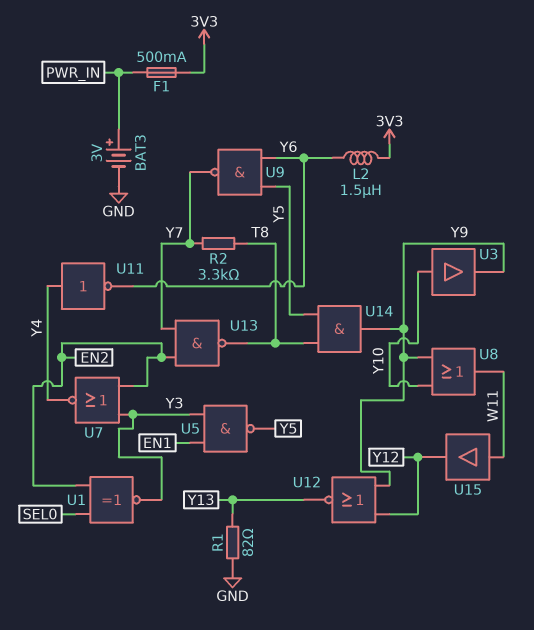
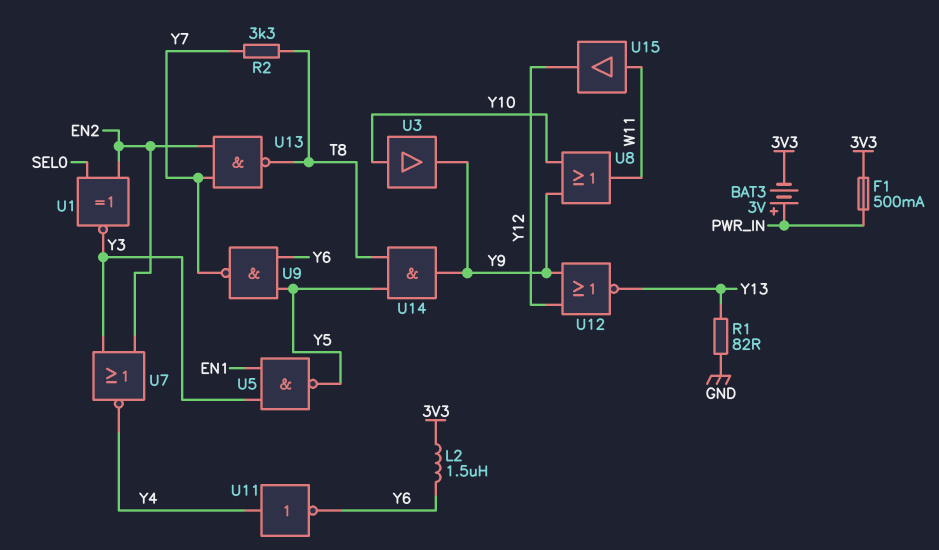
BAT3: 3V (plus PWR_IN, minus GND) -> 3V (plus PWR_IN, minus 3V3)

